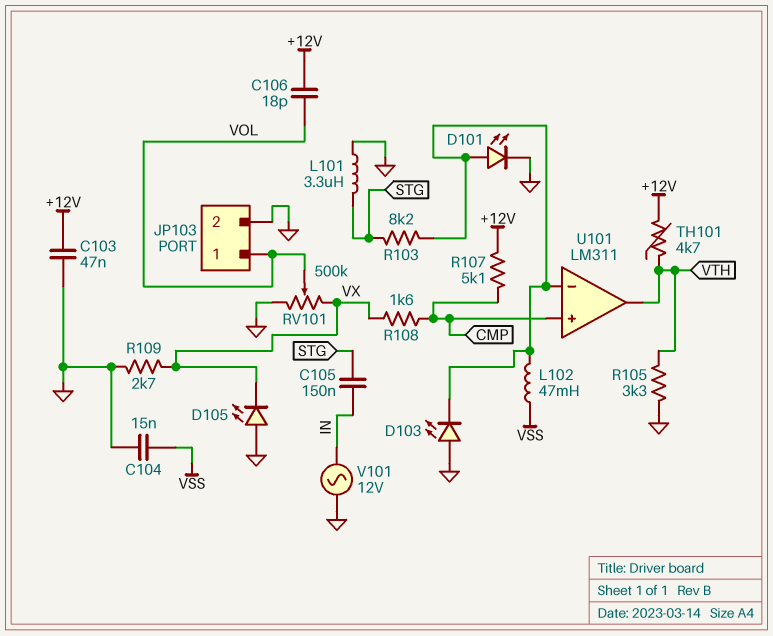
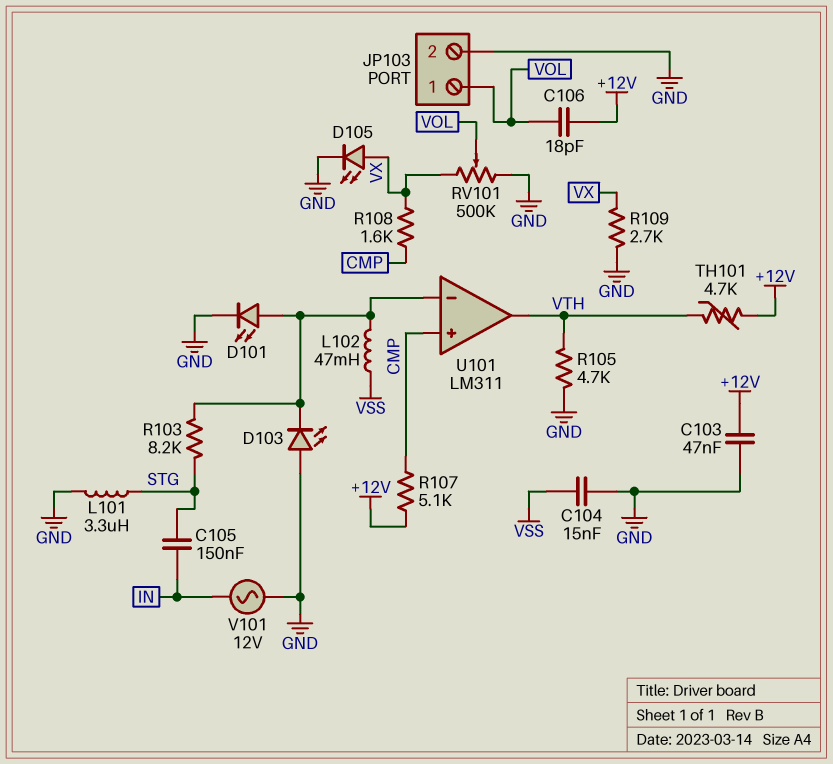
D105: LED (A GND, K VX) -> LED (A VX, K GND)
R105: 3.3k (GND, VTH) -> 4.7k (GND, VTH)

